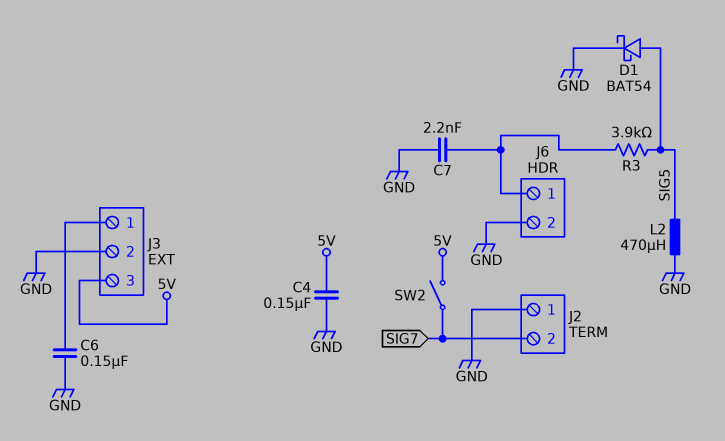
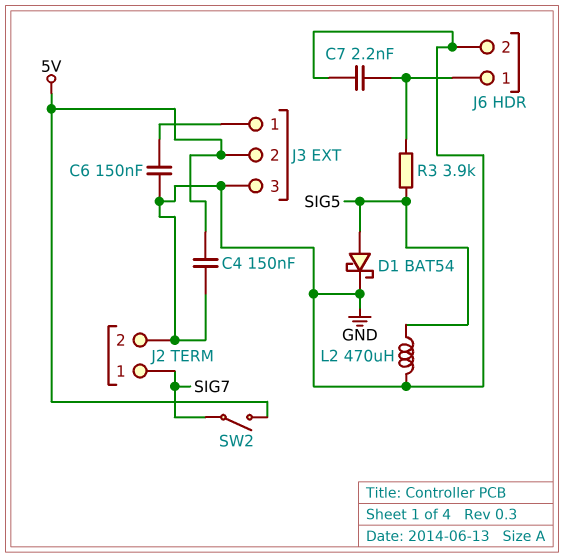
J2 pin 1: GND -> SIG7
J2 pin 2: SIG7 -> GND
J3 pin 2: GND -> 5V
J3 pin 3: 5V -> GND

